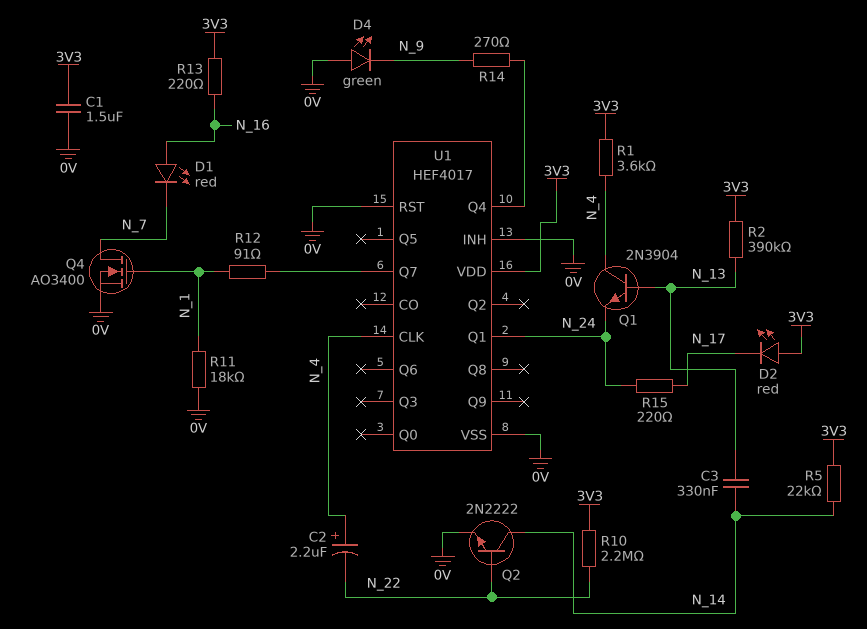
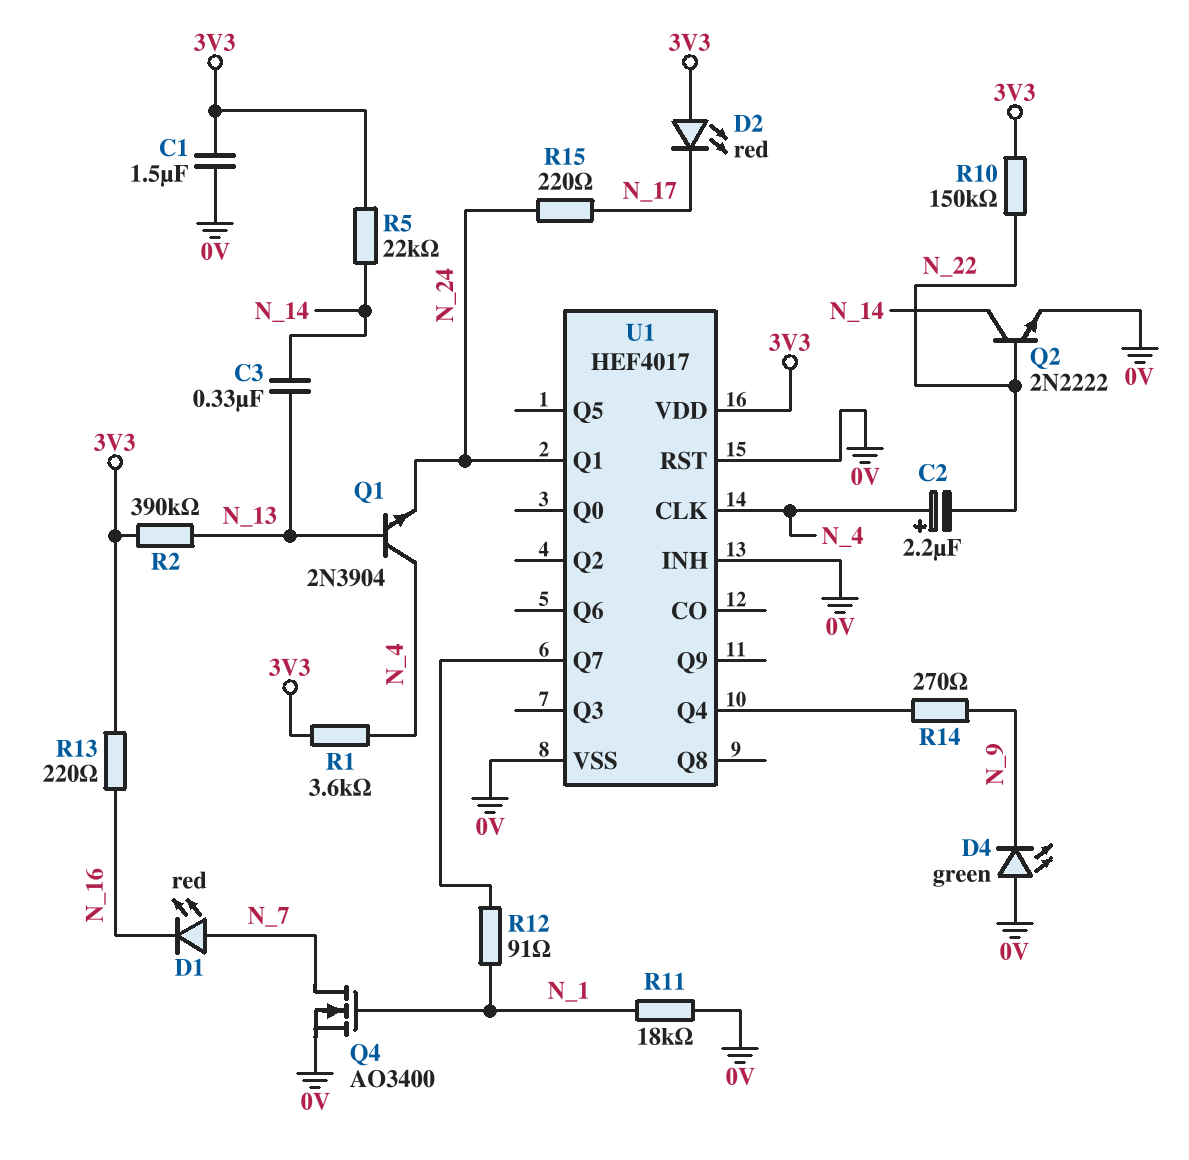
D1: LED red (A N_16, K N_7) -> LED red (A N_7, K N_16)
R10: 2.2M (3V3, N_22) -> 150k (3V3, N_22)

